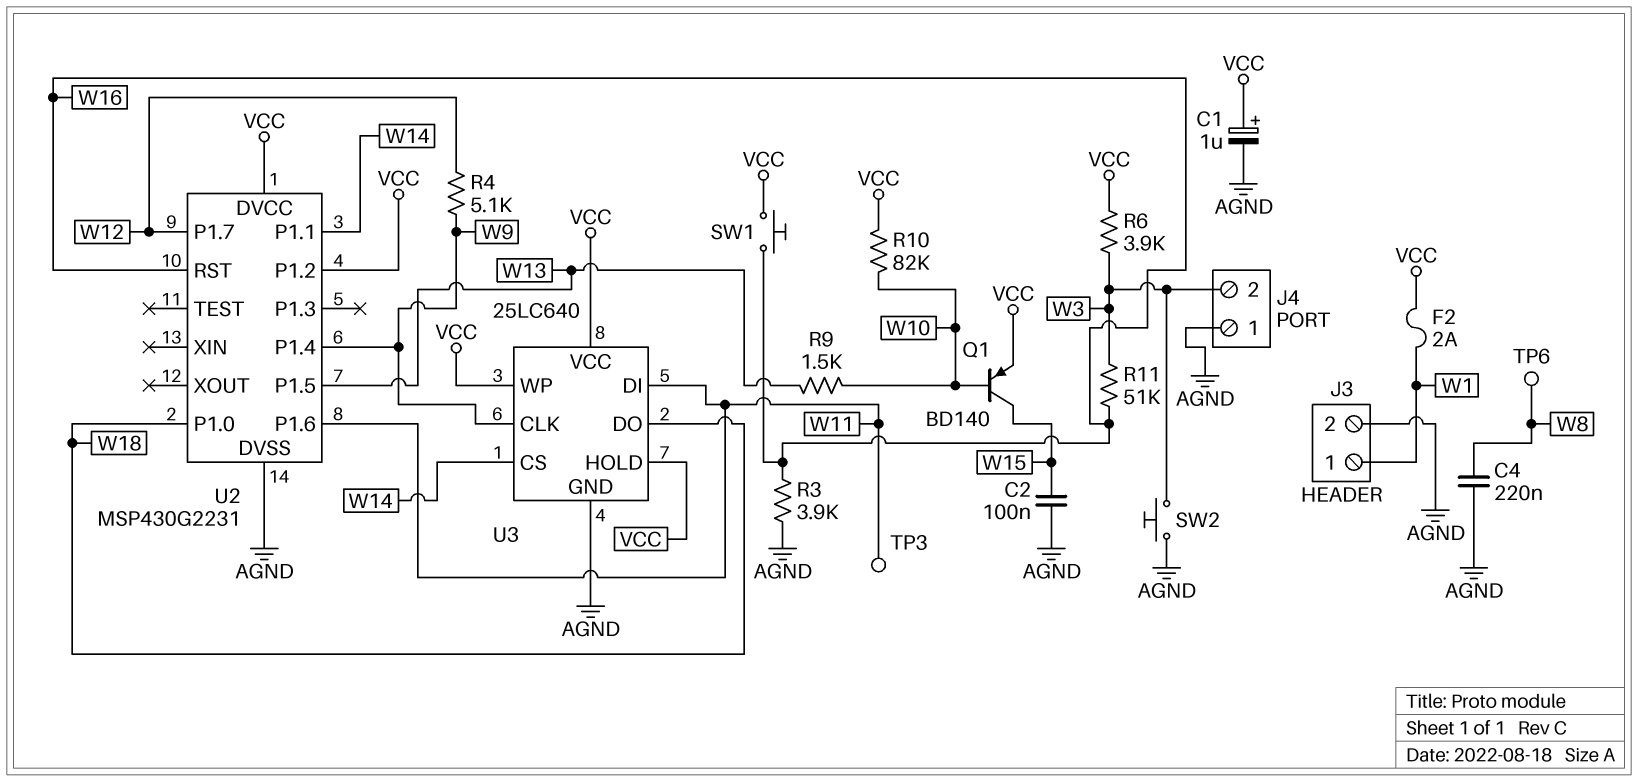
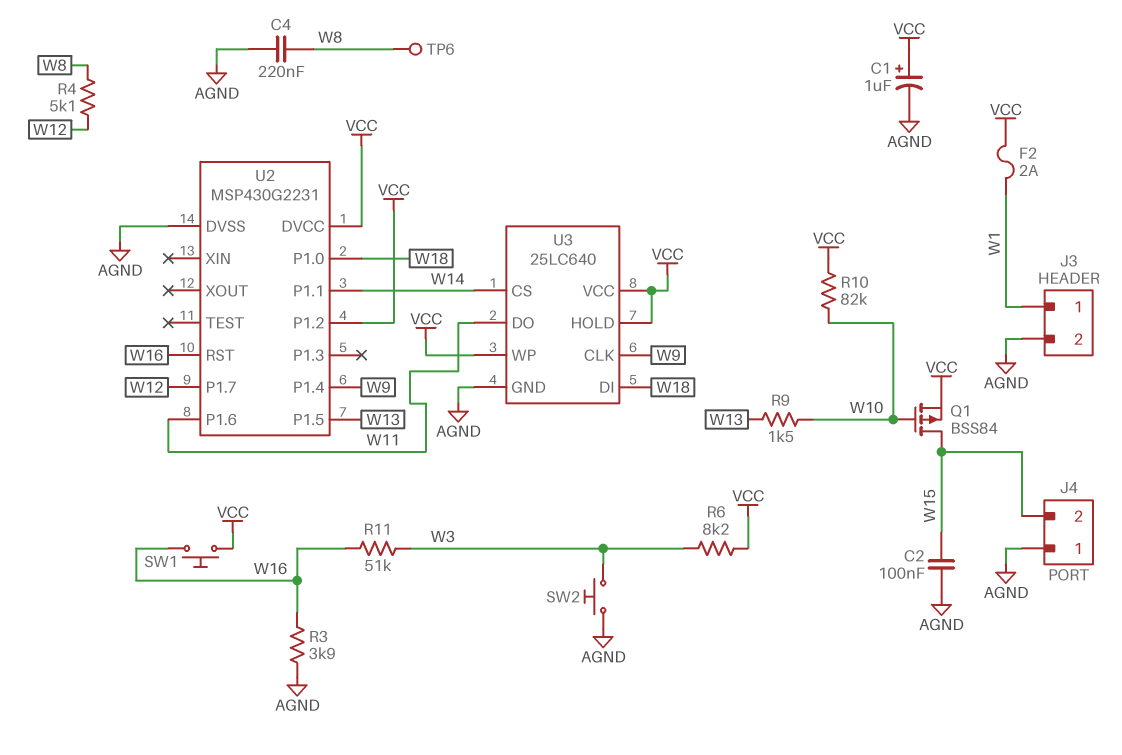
J4 pin 2: W3 -> W15
Q1: PNP BD140 (B W10, C W15, E VCC) -> PMOS BSS84 (G W10, D W15, S VCC)
R4: 5.1k (W9, W12) -> 5.1k (W8, W12)
R6: 3.9k (VCC, W3) -> 8.2k (VCC, W3)
TP3: test point (W11) -> none
U3 pin DI: W11 -> W18
U3 pin DO: W18 -> W11

